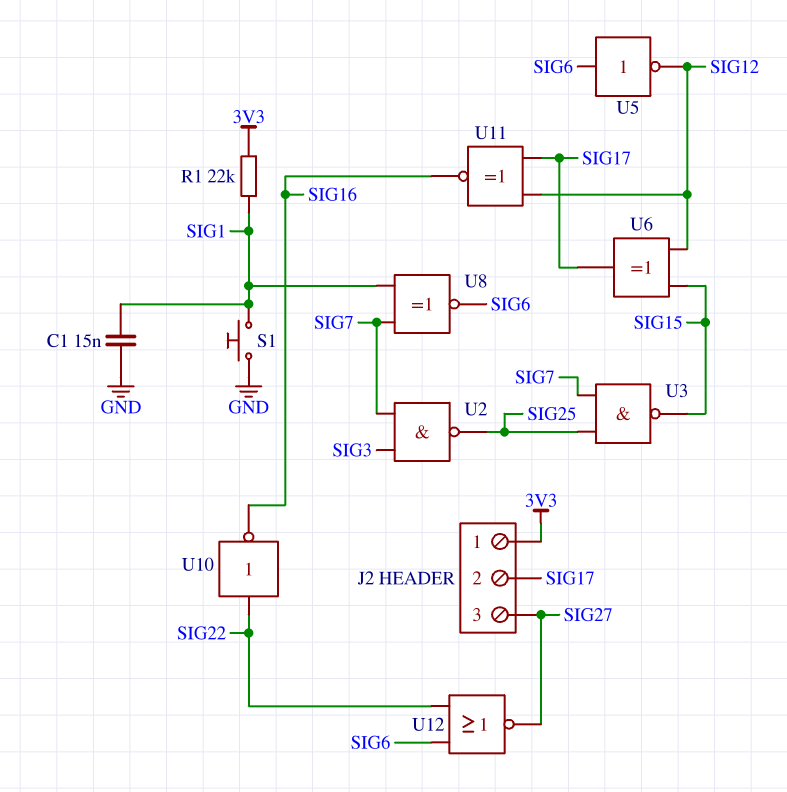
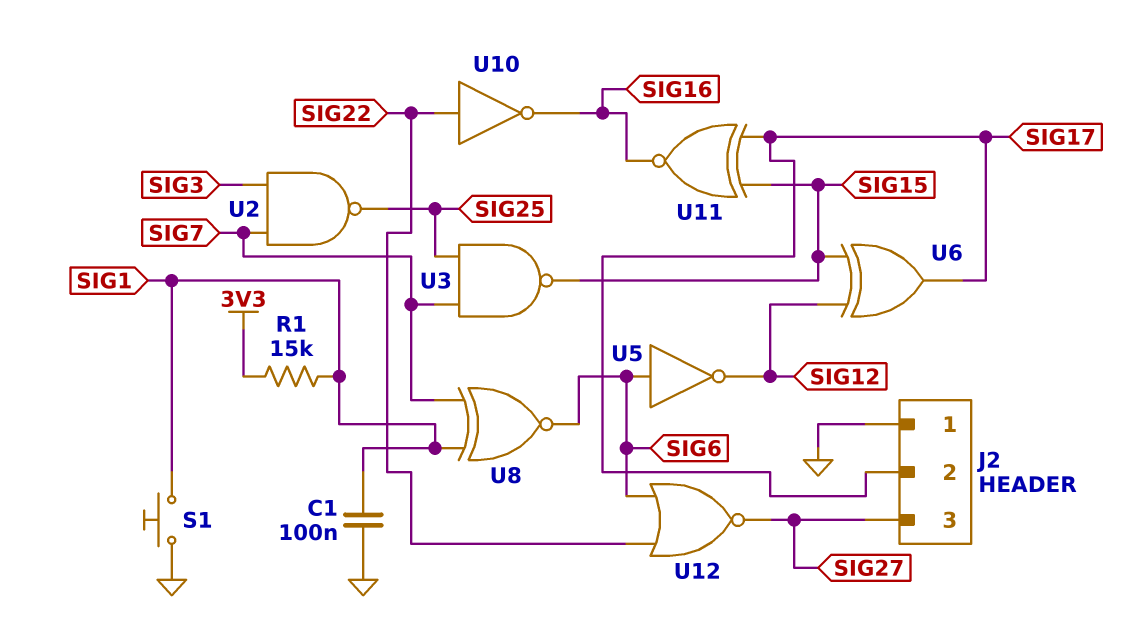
C1: 15nF (GND, SIG1) -> 100nF (GND, SIG1)
J2 pin 1: 3V3 -> GND
R1: 22k (3V3, SIG1) -> 15k (3V3, SIG1)
U11: XNOR (in SIG12, in SIG17, out SIG16) -> XNOR (in SIG15, in SIG17, out SIG16)

